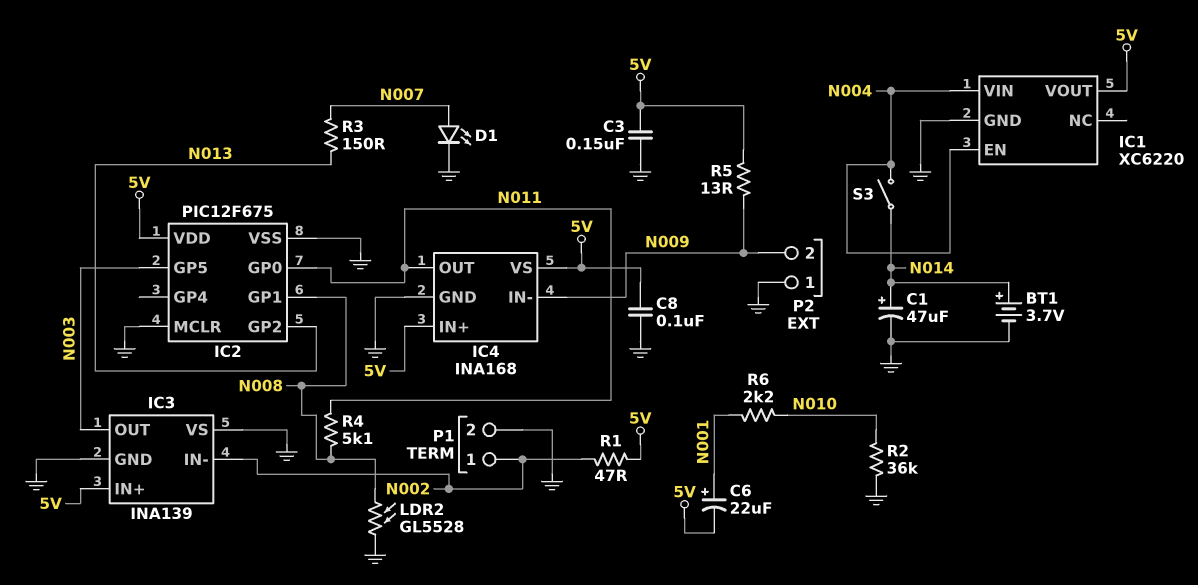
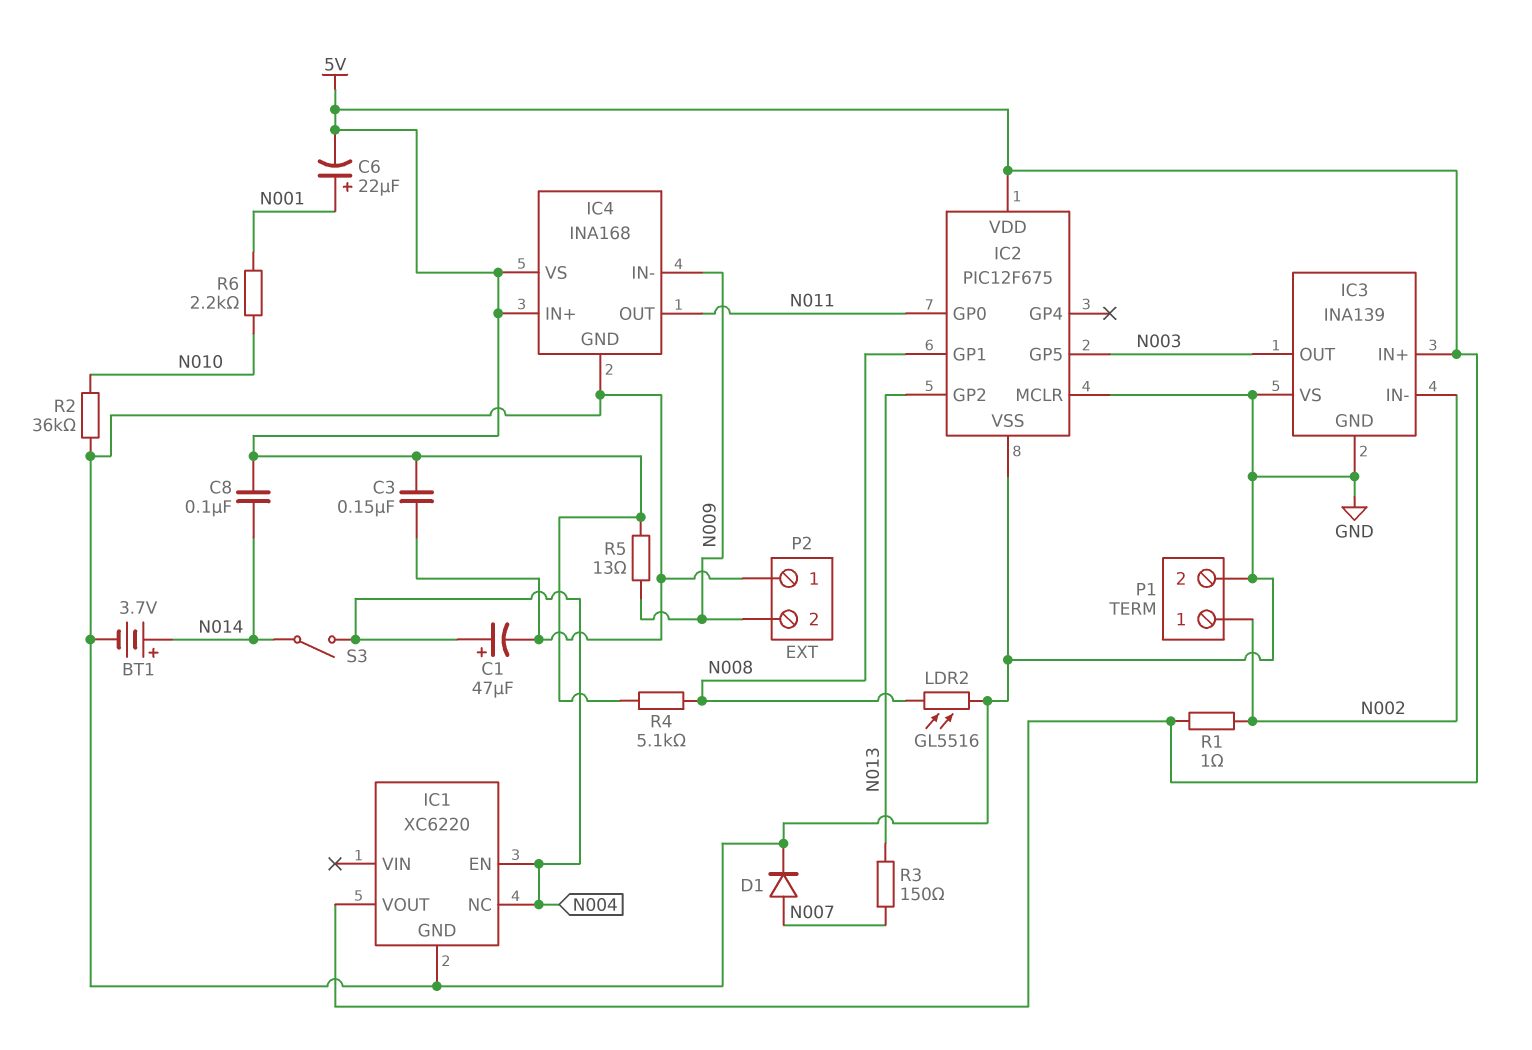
C1: 47uF (plus N014, minus GND) -> 47uF (plus N004, minus GND)
C8: 100nF (5V, GND) -> 100nF (5V, N014)
D1: LED (A N007, K GND) -> diode (A N007, K GND)
IC1 pin NC: none -> N004
IC1 pin VIN: N004 -> none
LDR2: GL5528 (GND, N008) -> GL5516 (GND, N008)
R1: 47 (5V, N002) -> 1 (5V, N002)
R4: 5.1k (N008, N011) -> 5.1k (5V, N008)

